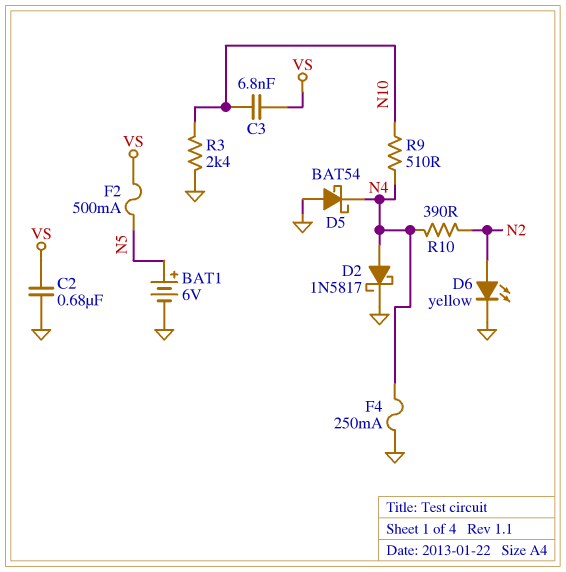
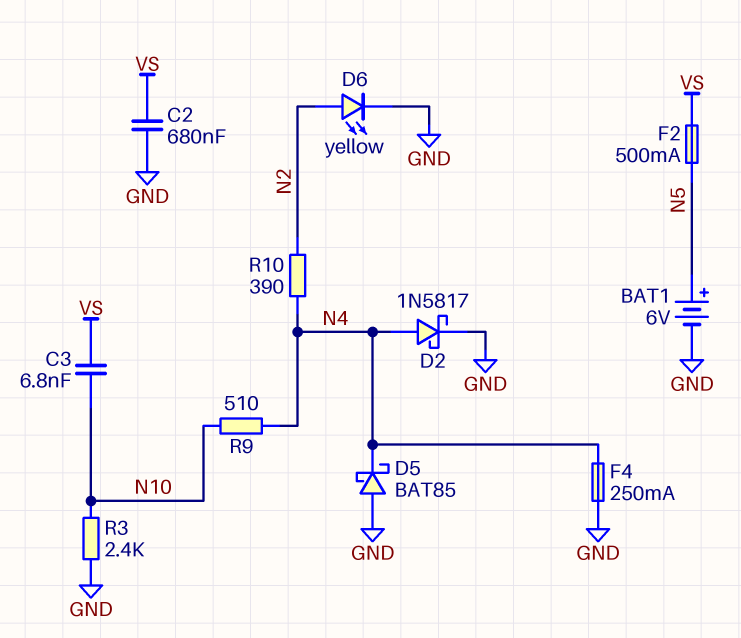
D5: schottky BAT54 (A GND, K N4) -> schottky BAT85 (A GND, K N4)

